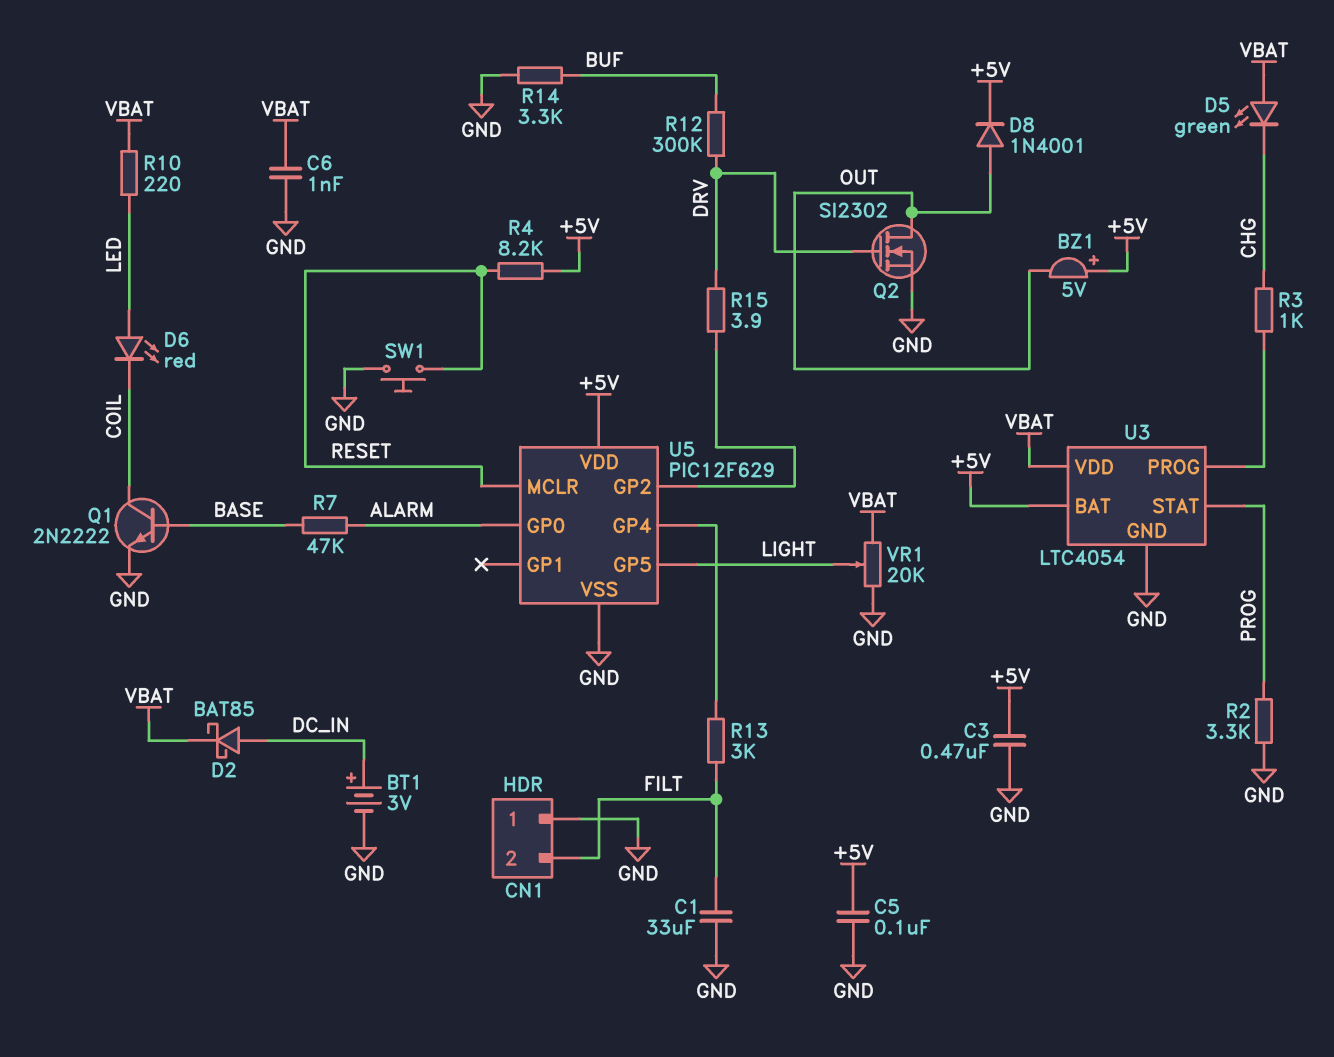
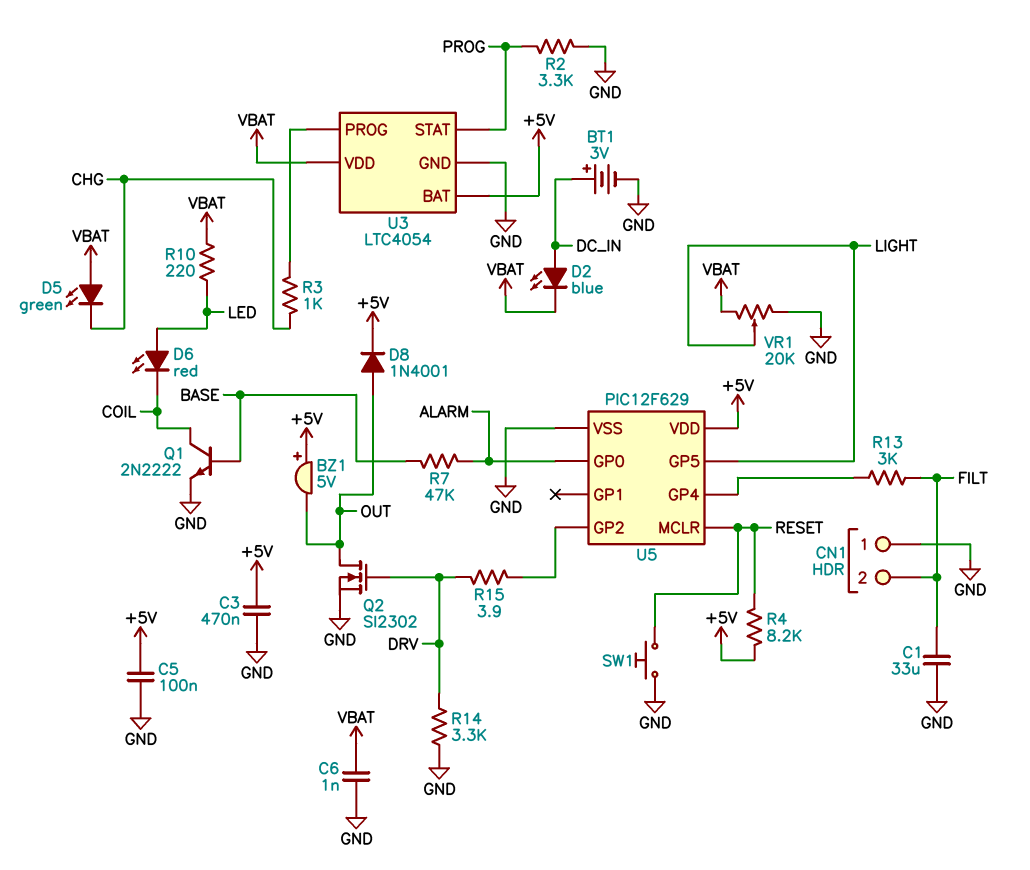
D2: schottky BAT85 (A DC_IN, K VBAT) -> LED blue (A DC_IN, K VBAT)
R12: 300k (BUF, DRV) -> none
R14: 3.3k (BUF, GND) -> 3.3k (DRV, GND)

